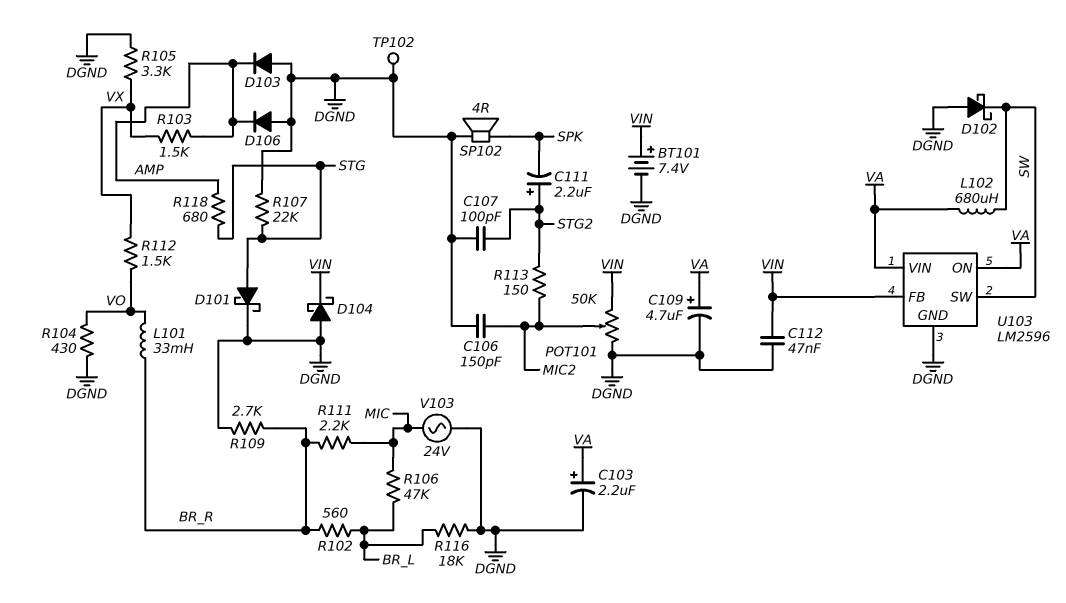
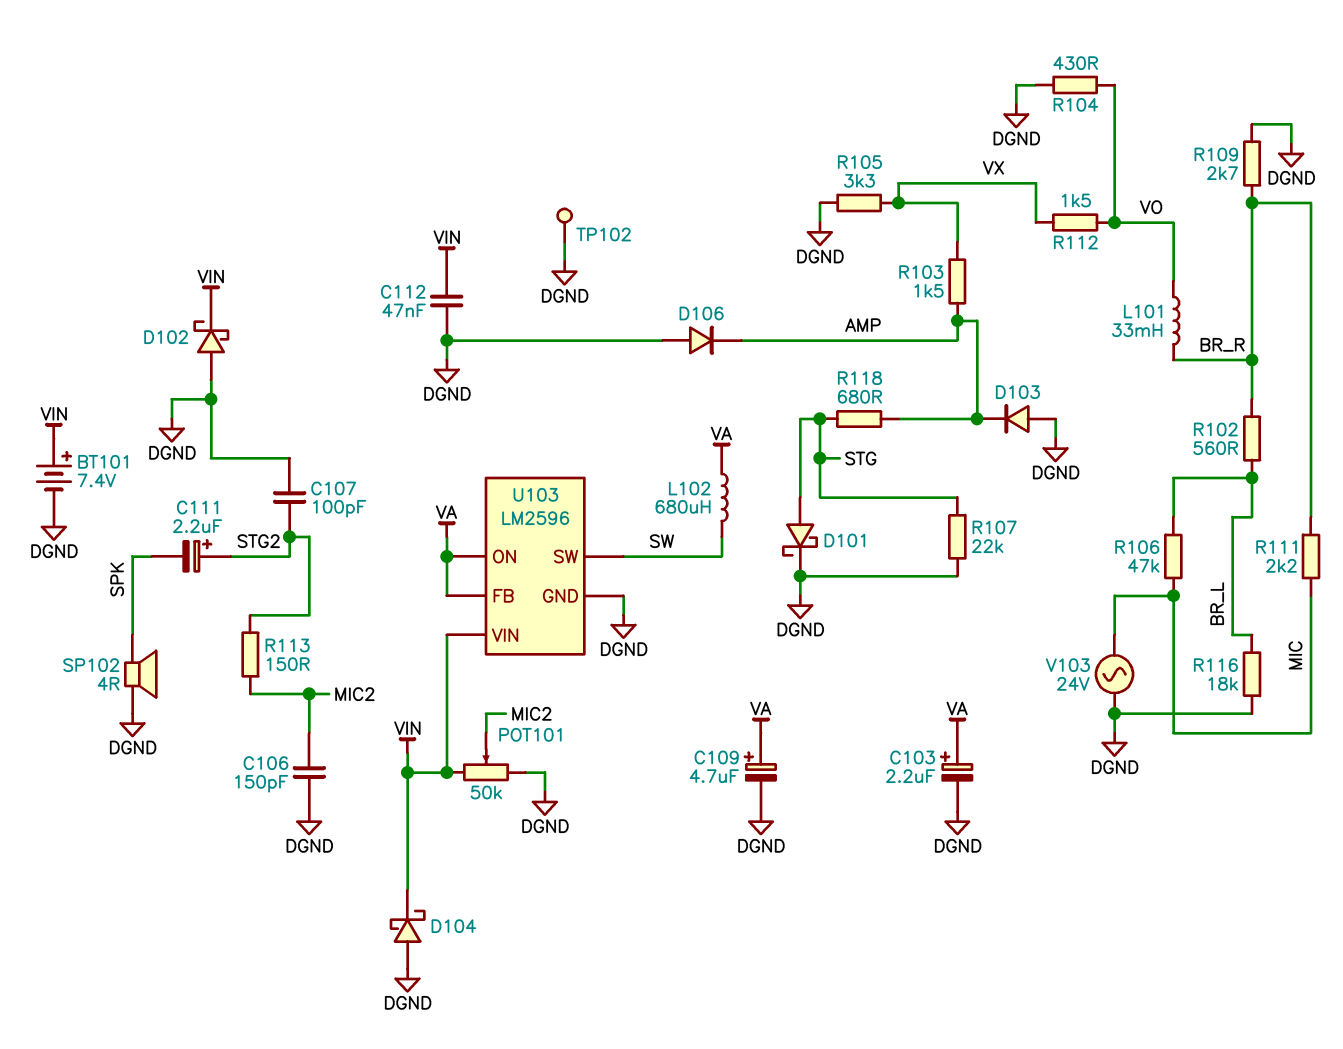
D102: schottky (A DGND, K SW) -> schottky (A DGND, K VIN)
U103 pin FB: VIN -> VA
U103 pin VIN: VA -> VIN

